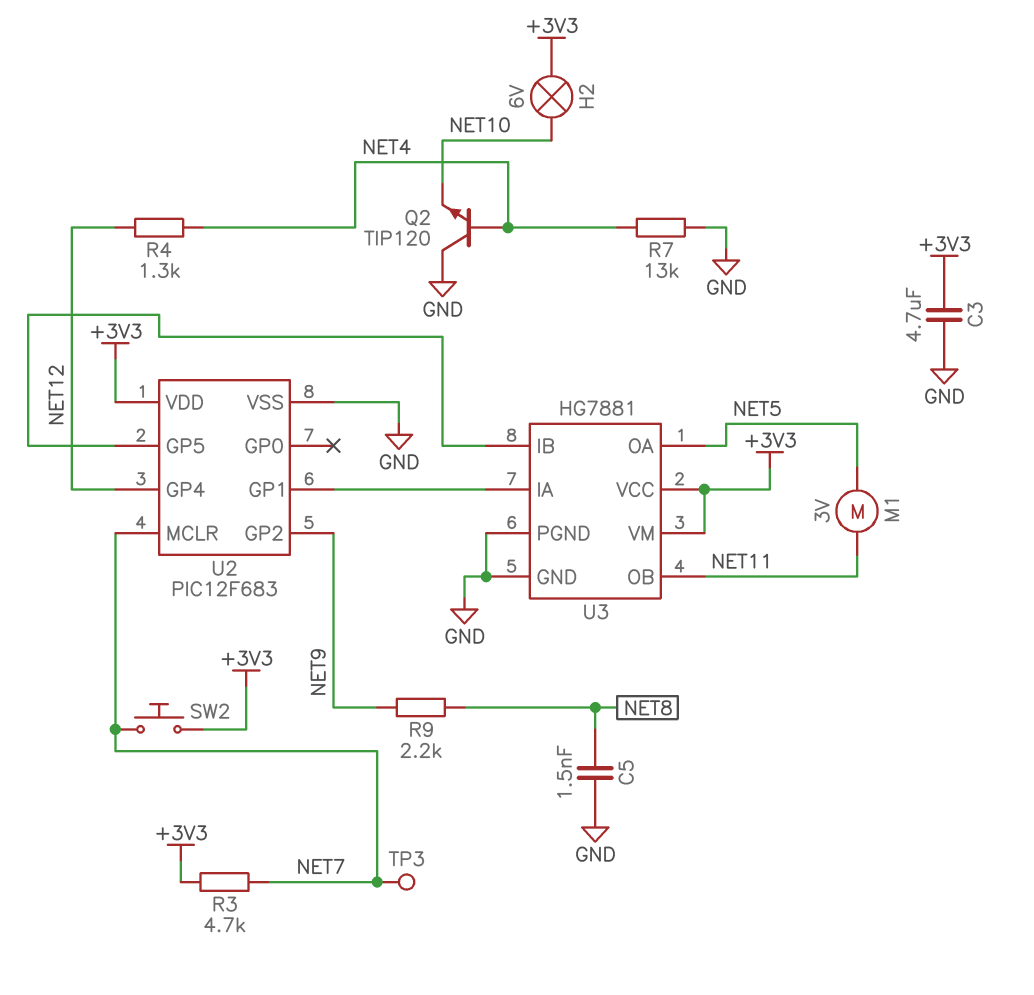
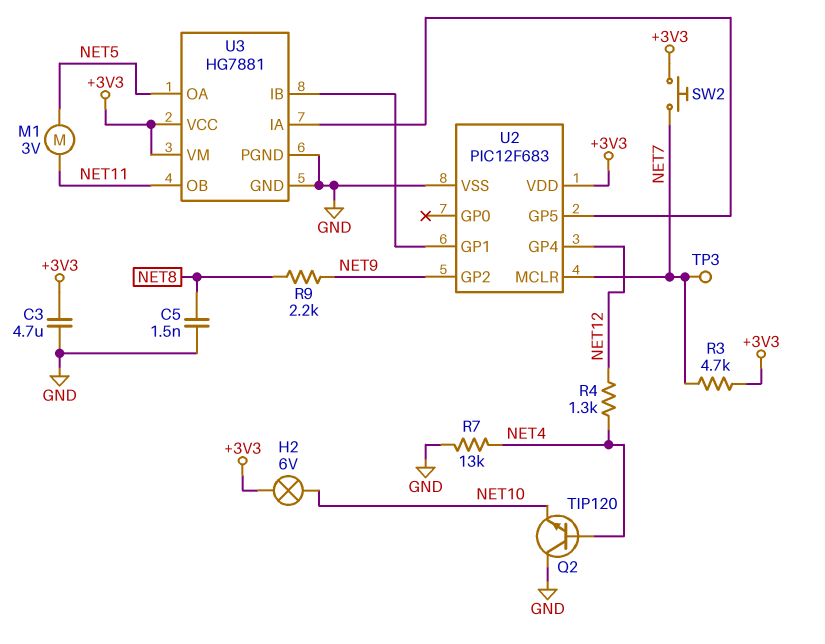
U3 pin IA: U2/GP1 -> U2/GP5
U3 pin IB: U2/GP5 -> U2/GP1

